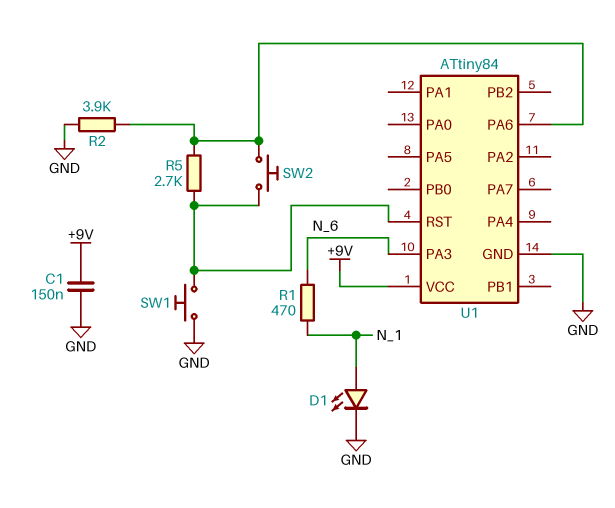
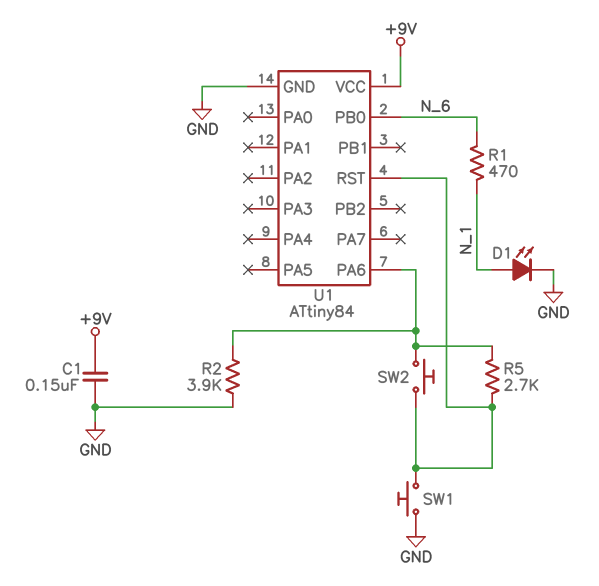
U1 pin PA3: N_6 -> none
U1 pin PB0: none -> N_6

